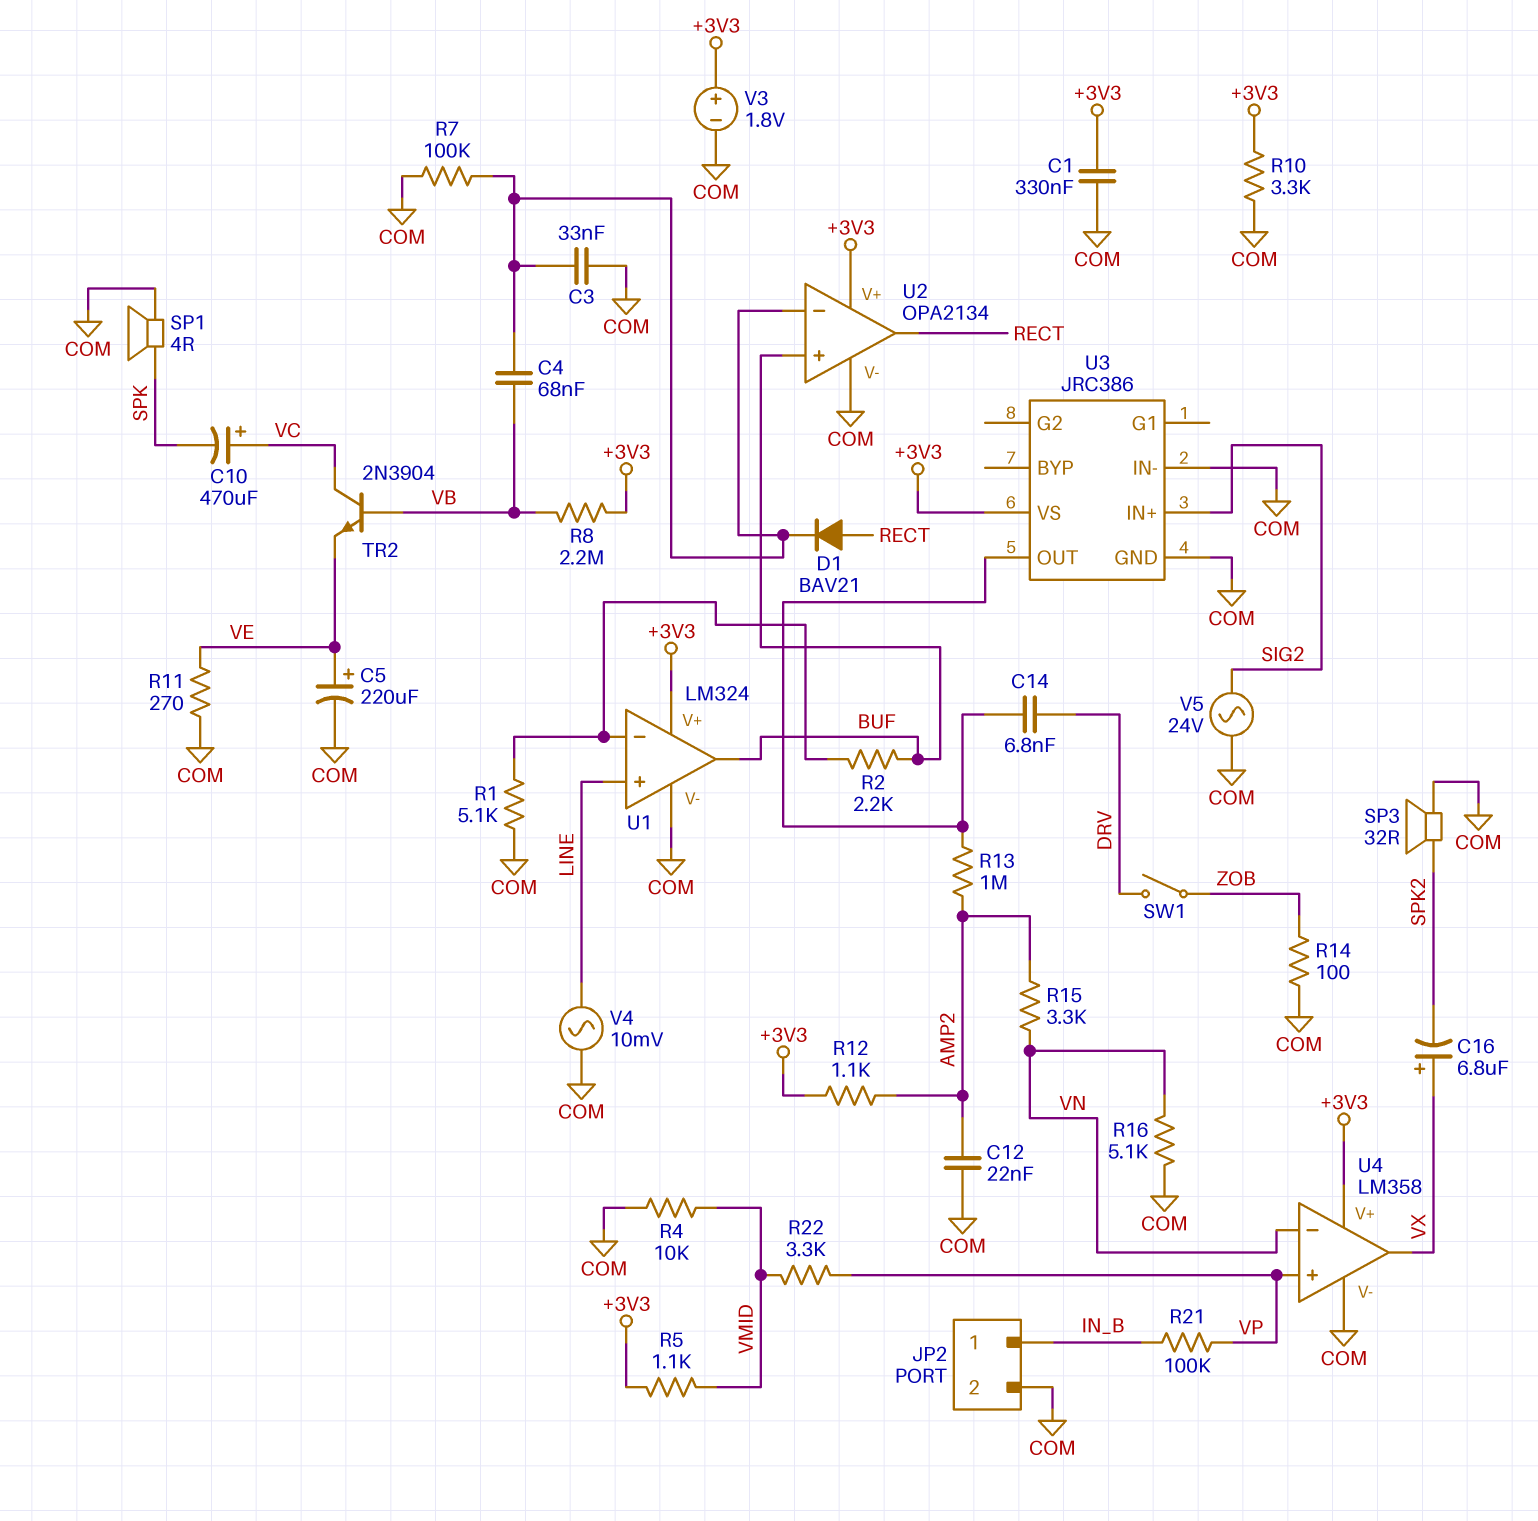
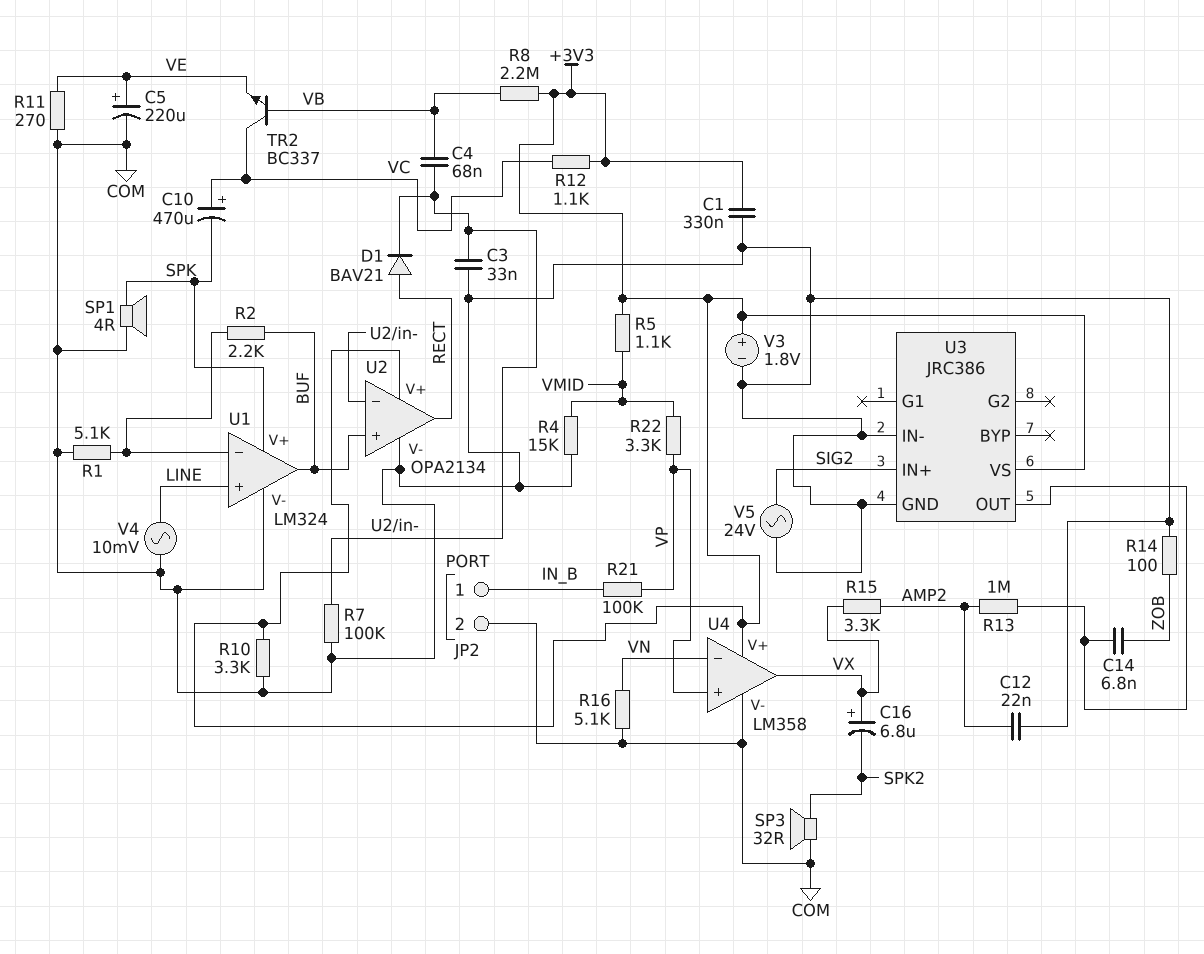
C14: 6.8nF (DRV, U3/OUT) -> 6.8nF (U3/OUT, ZOB)
R4: 10k (COM, VMID) -> 15k (COM, VMID)
R12: 1.1k (+3V3, AMP2) -> 1.1k (+3V3, VC)
R15: 3.3k (AMP2, VN) -> 3.3k (AMP2, VX)
SW1: switch (DRV, ZOB) -> none
TR2: NPN 2N3904 (B VB, C VC, E VE) -> NPN BC337 (B VB, C VC, E VE)
U1 pin V+: +3V3 -> SPK

